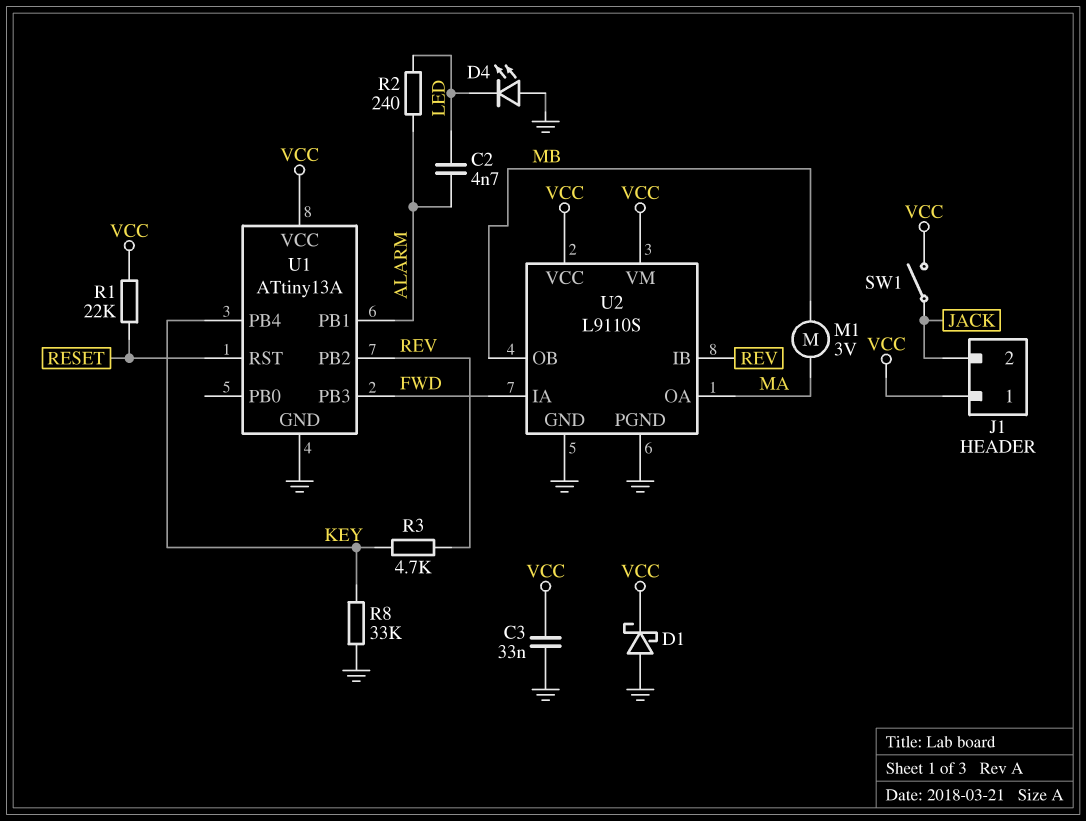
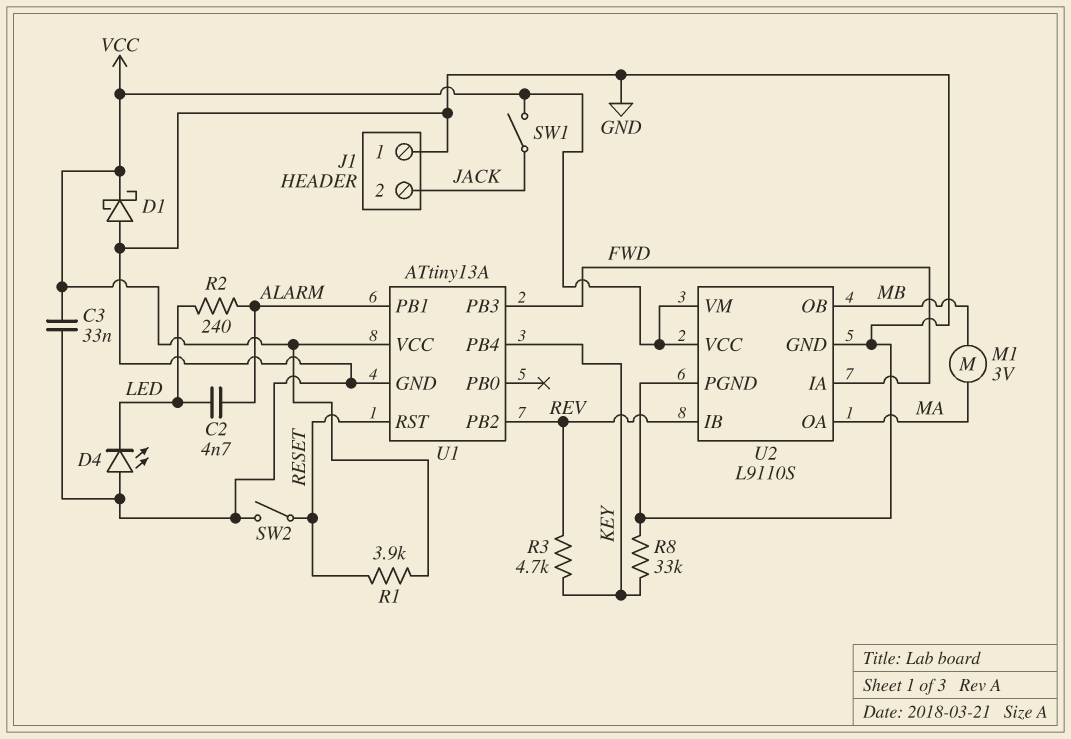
J1 pin 1: VCC -> GND
R1: 22k (RESET, VCC) -> 3.9k (RESET, VCC)
SW2: none -> switch (GND, RESET)

